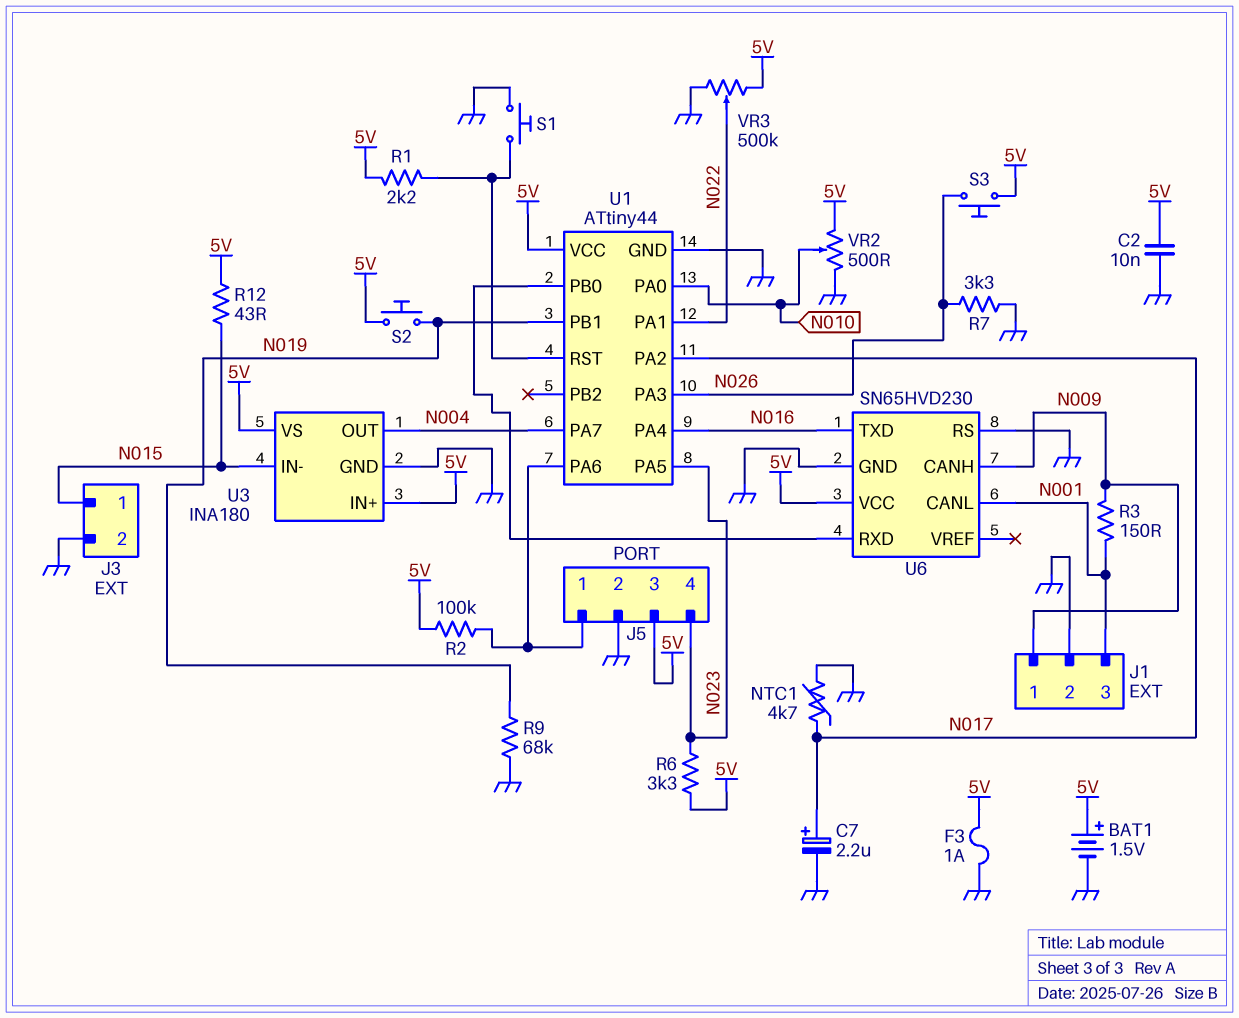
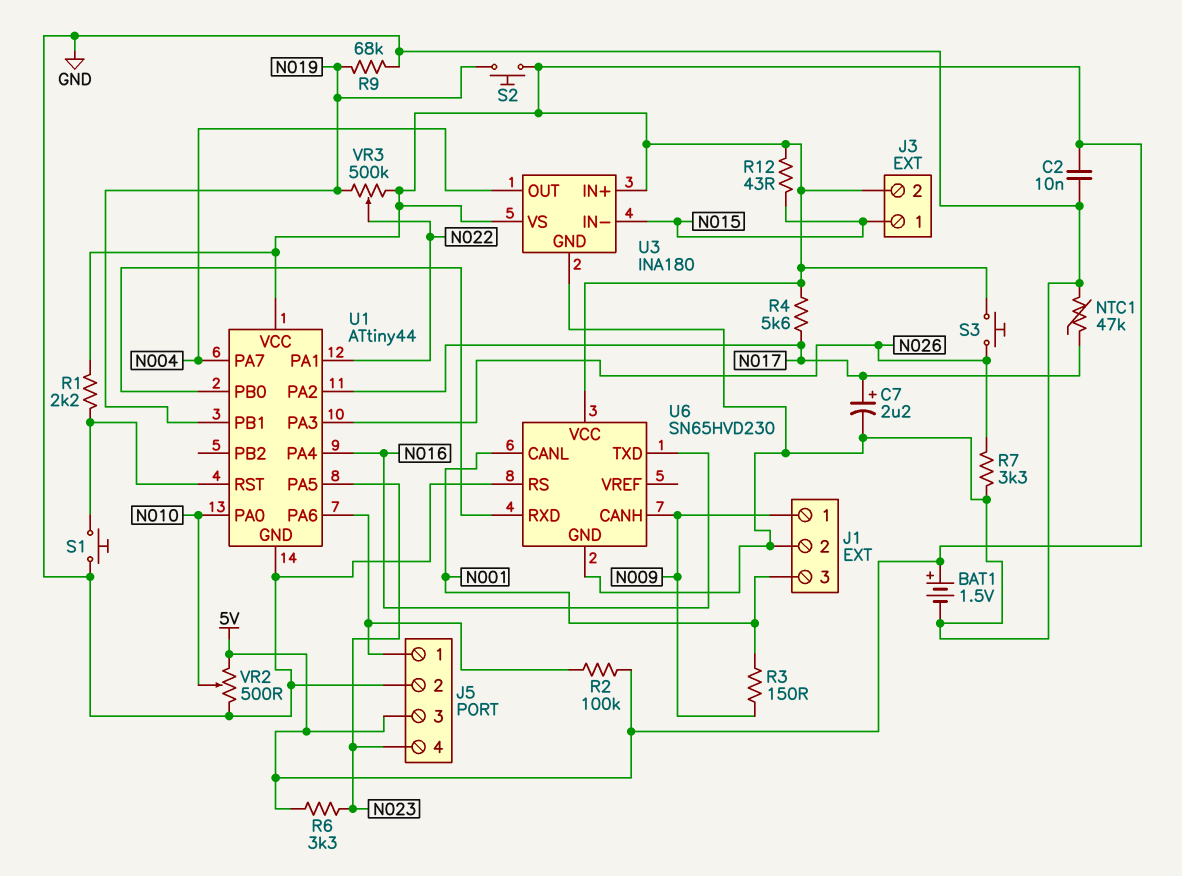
F3: 1A (5V, GND) -> none
J3 pin 2: GND -> 5V
NTC1: 4.7k (GND, N017) -> 47k (GND, N017)
R4: none -> 5.6k (5V, N017)
VR3: 500k (5V, GND, wiper N022) -> 500k (5V, N019, wiper N022)

